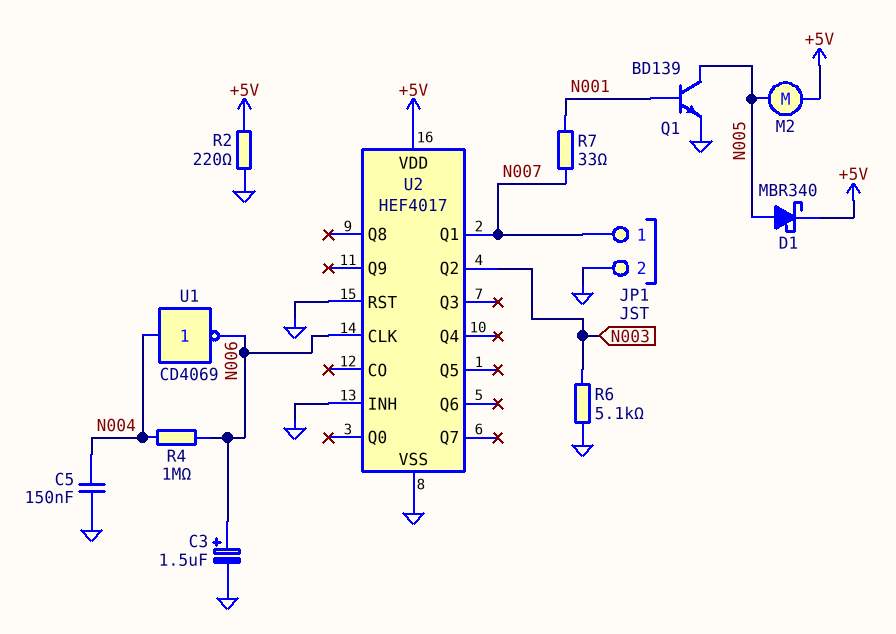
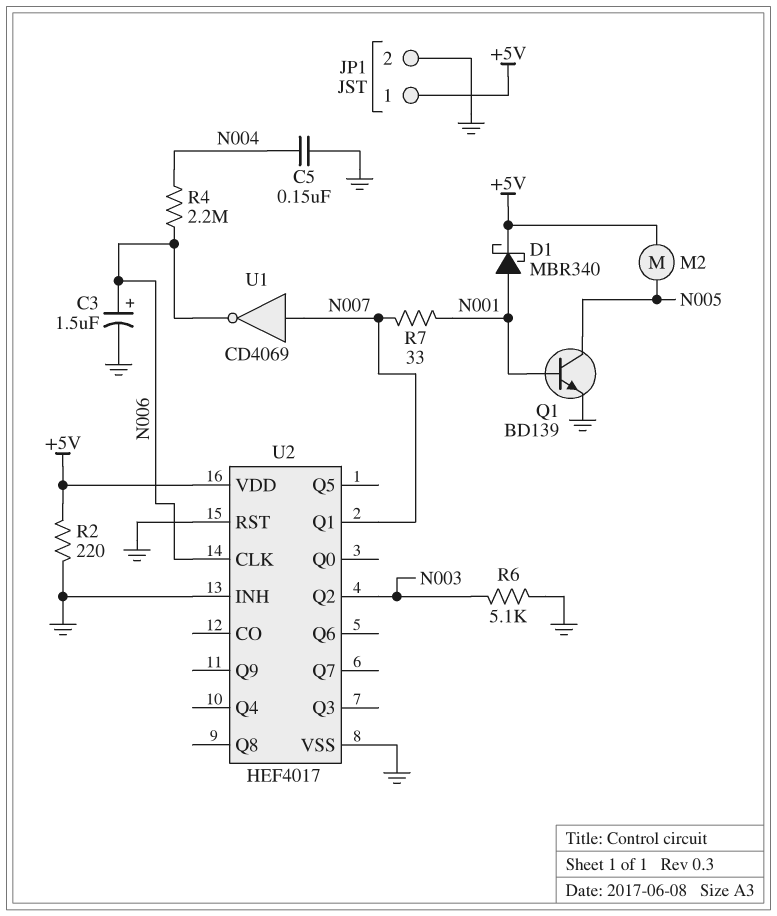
D1: schottky MBR340 (A N005, K +5V) -> schottky MBR340 (A N001, K +5V)
JP1 pin 1: N007 -> +5V
R4: 1M (N004, N006) -> 2.2M (N004, N006)
U1: NOT CD4069 (in N004, out N006) -> NOT CD4069 (in N007, out N006)

